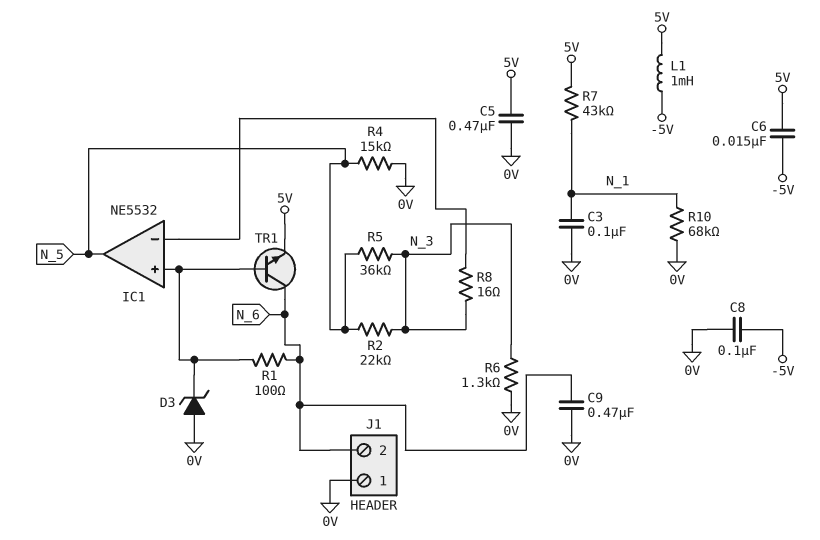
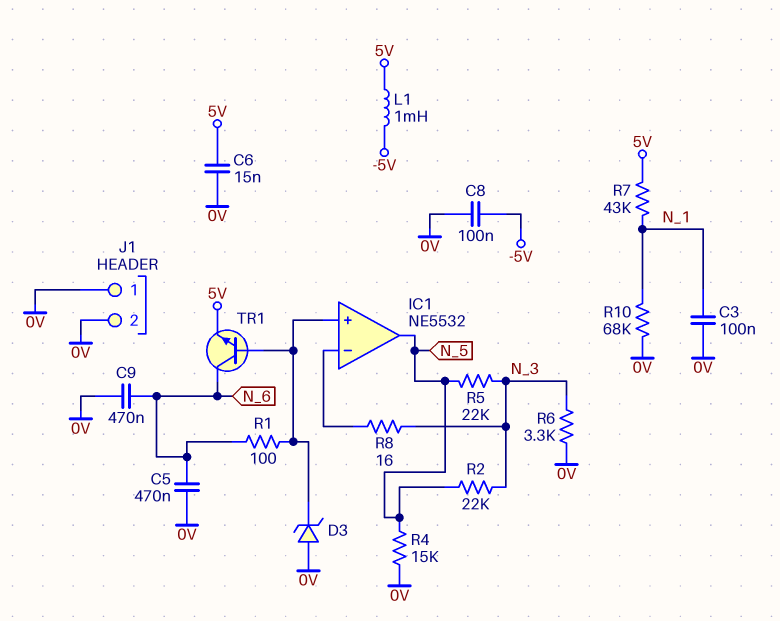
C5: 470nF (0V, 5V) -> 470nF (0V, N_6)
C6: 15nF (-5V, 5V) -> 15nF (0V, 5V)
J1 pin 2: N_6 -> 0V
R5: 36k (N_3, N_5) -> 22k (N_3, N_5)
R6: 1.3k (0V, N_3) -> 3.3k (0V, N_3)

